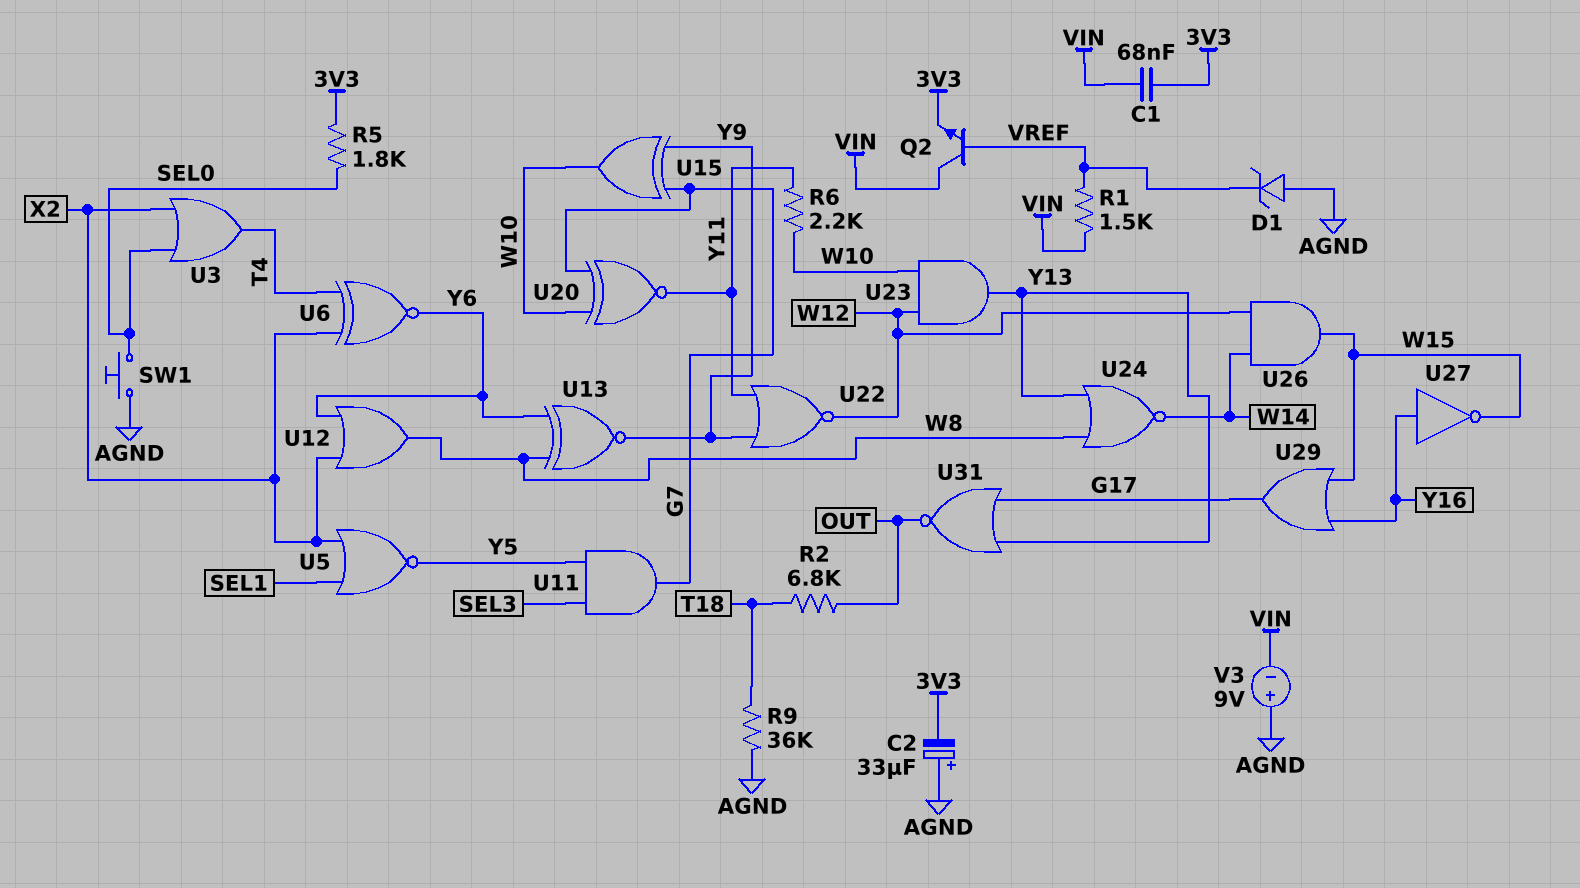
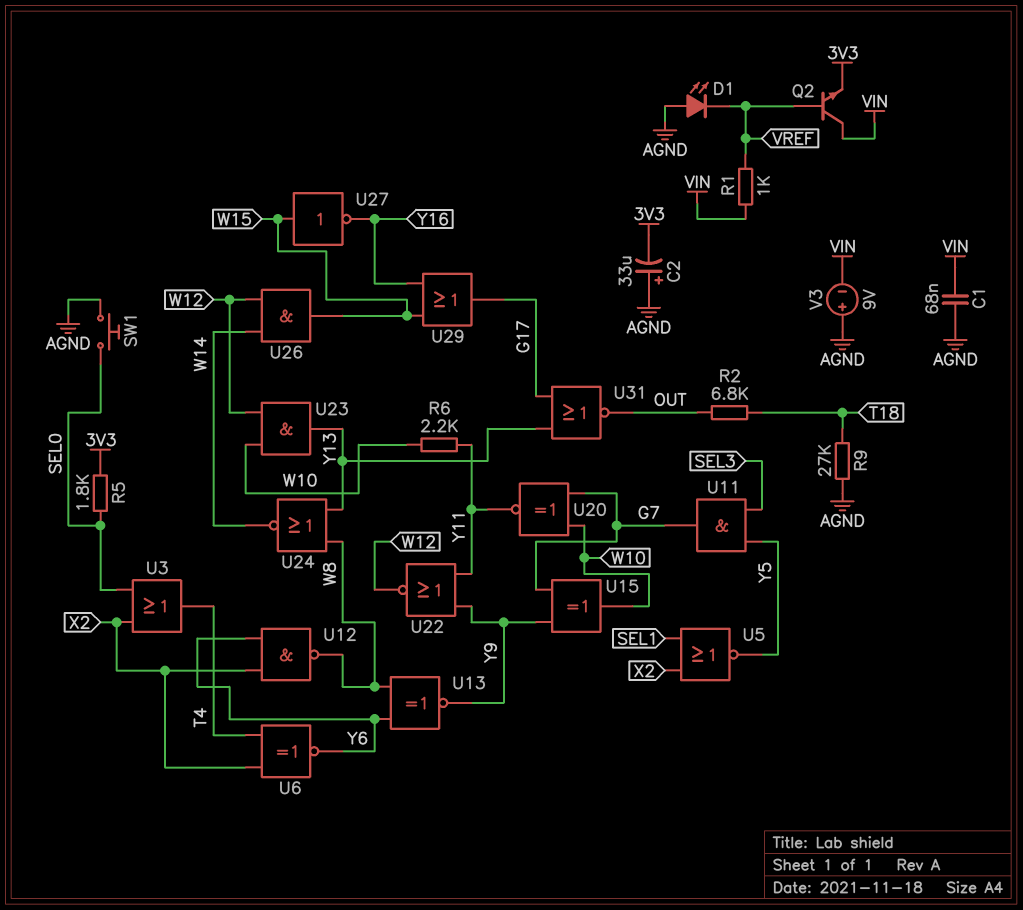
C1: 68nF (3V3, VIN) -> 68nF (AGND, VIN)
D1: zener (A AGND, K VREF) -> LED (A AGND, K VREF)
R1: 1.5k (VIN, VREF) -> 1k (VIN, VREF)
R9: 36k (AGND, T18) -> 27k (AGND, T18)
U12: OR (in X2, in Y6, out W8) -> NAND (in X2, in Y6, out W8)
U27: NOT (in Y16, out W15) -> NOT (in W15, out Y16)

